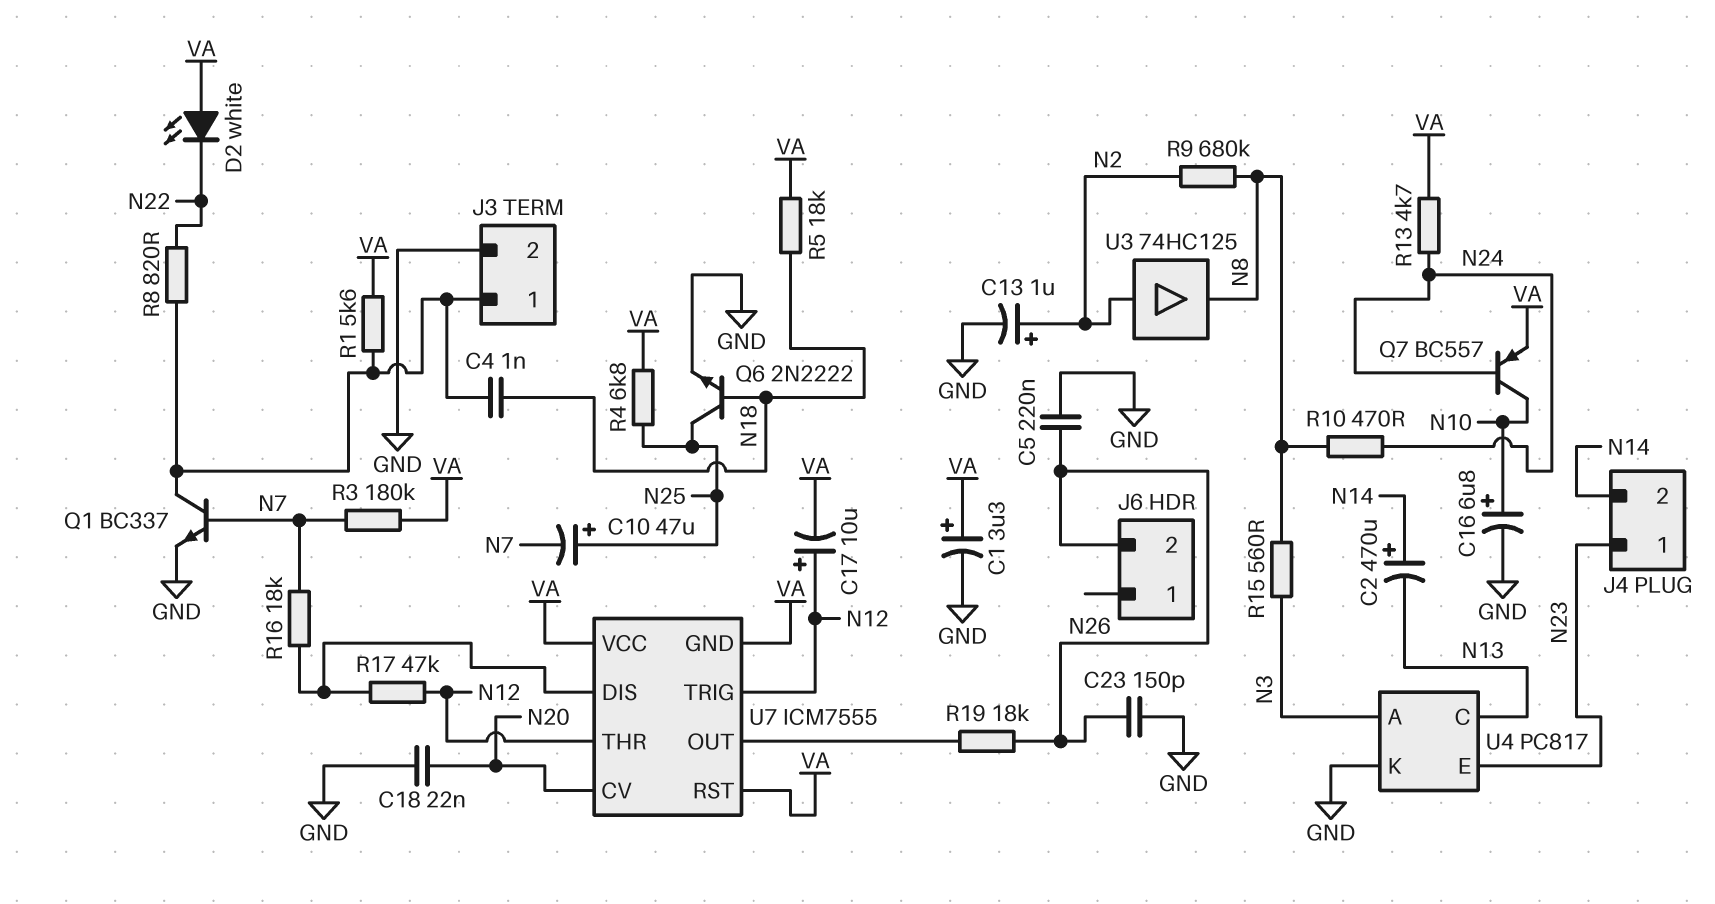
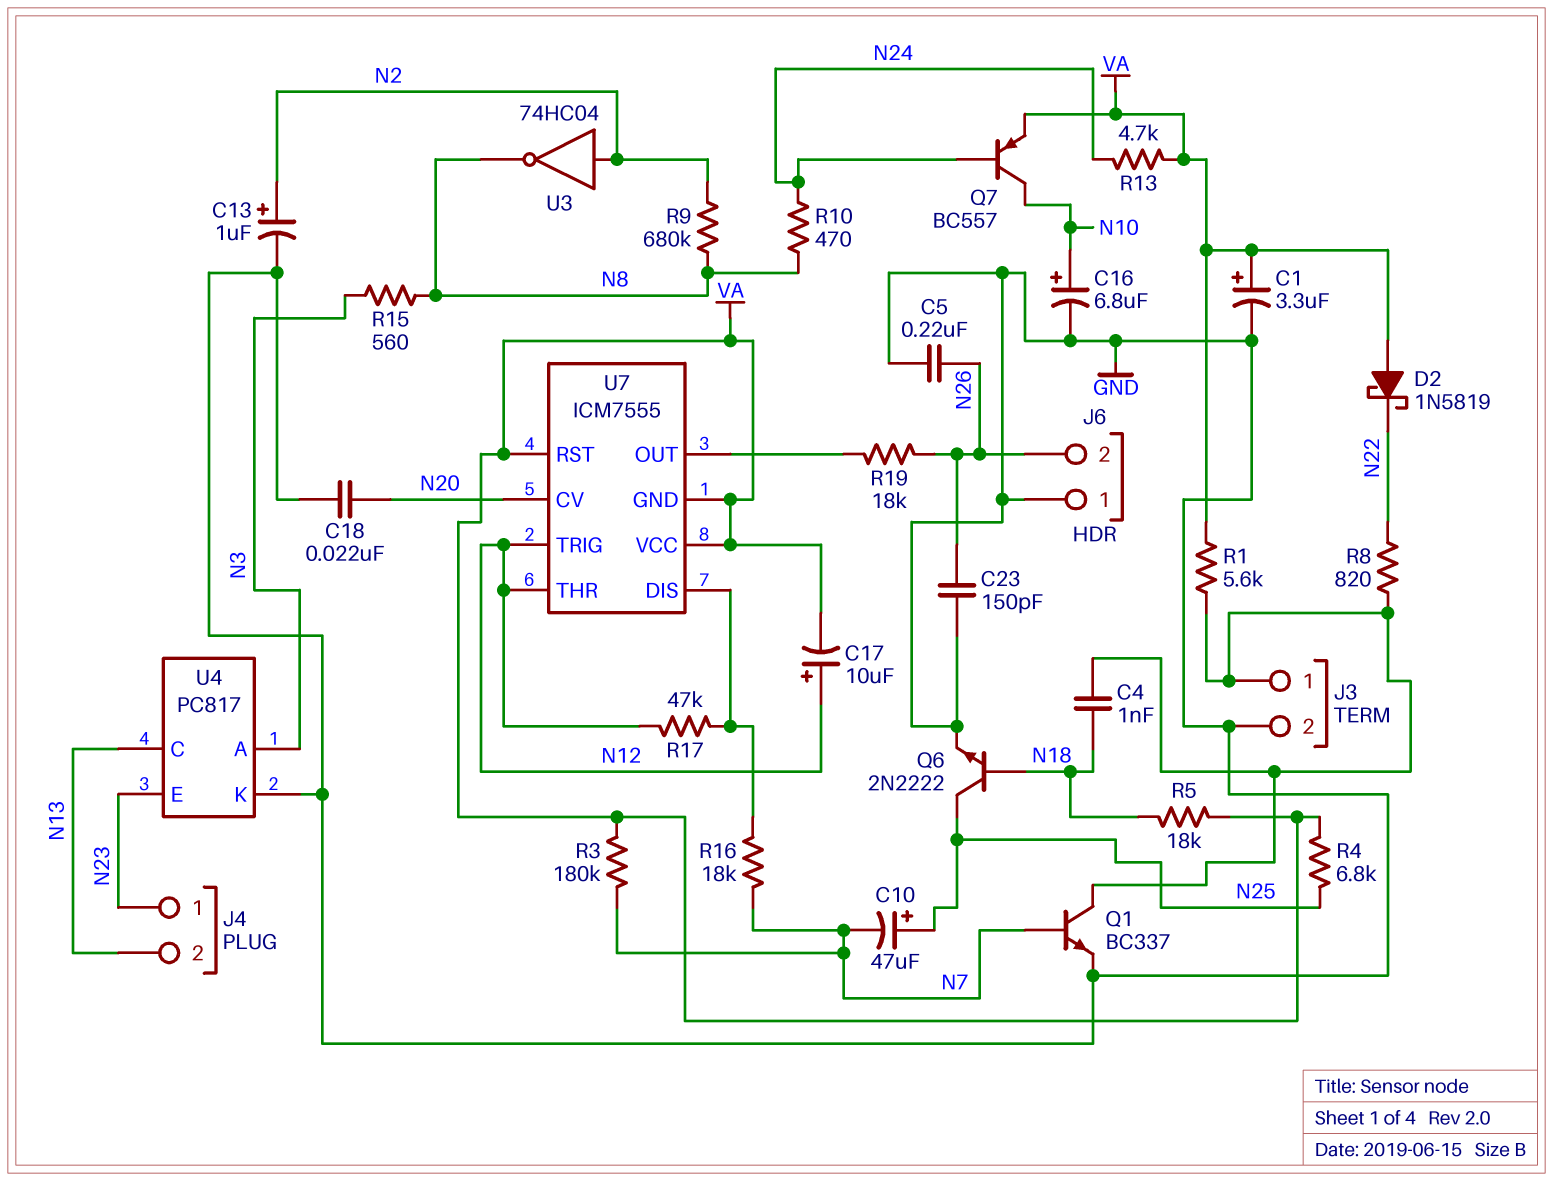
C2: 470uF (plus N14, minus N13) -> none
D2: LED white (A VA, K N22) -> schottky 1N5819 (A VA, K N22)
J4 pin 2: N14 -> N13
J6 pin 1: none -> GND
U3: buffer 74HC125 (in N2, out N8) -> NOT 74HC04 (in N2, out N8)

